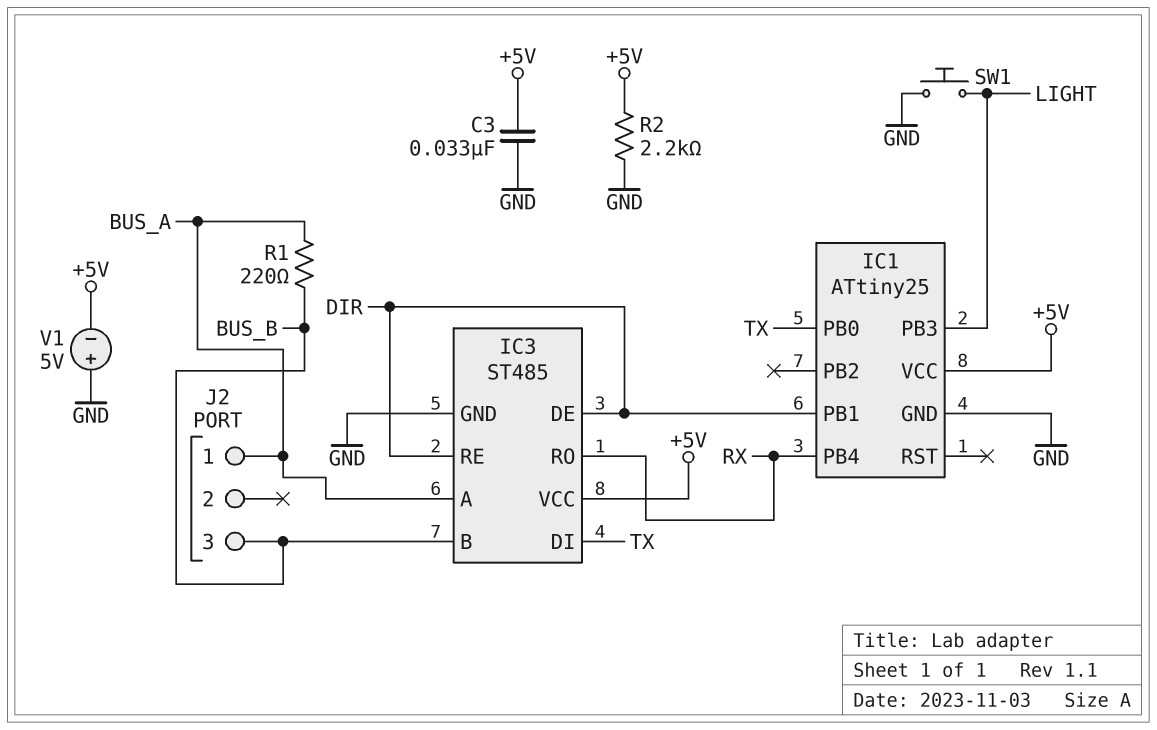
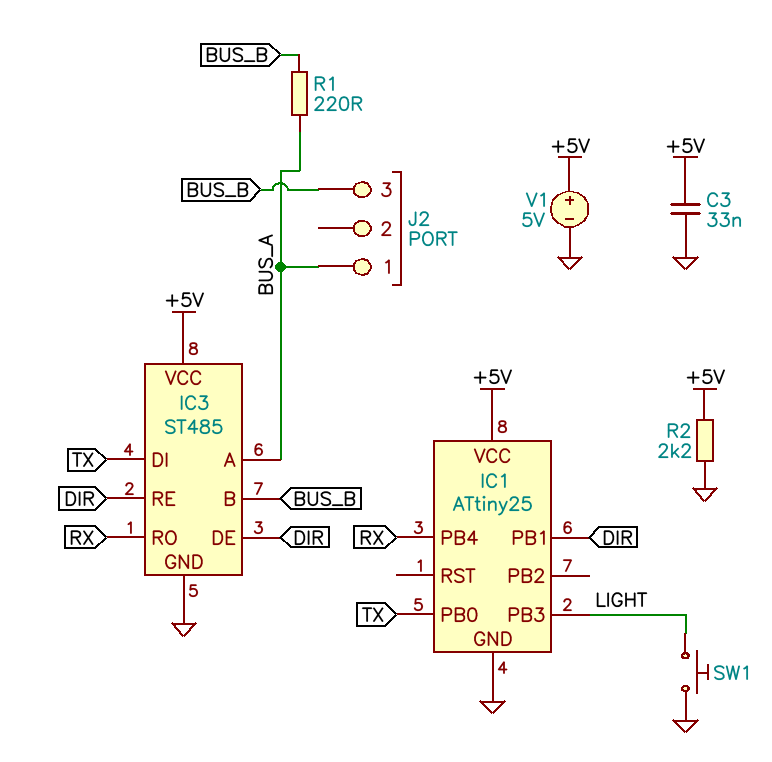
V1: 5V (plus GND, minus +5V) -> 5V (plus +5V, minus GND)

